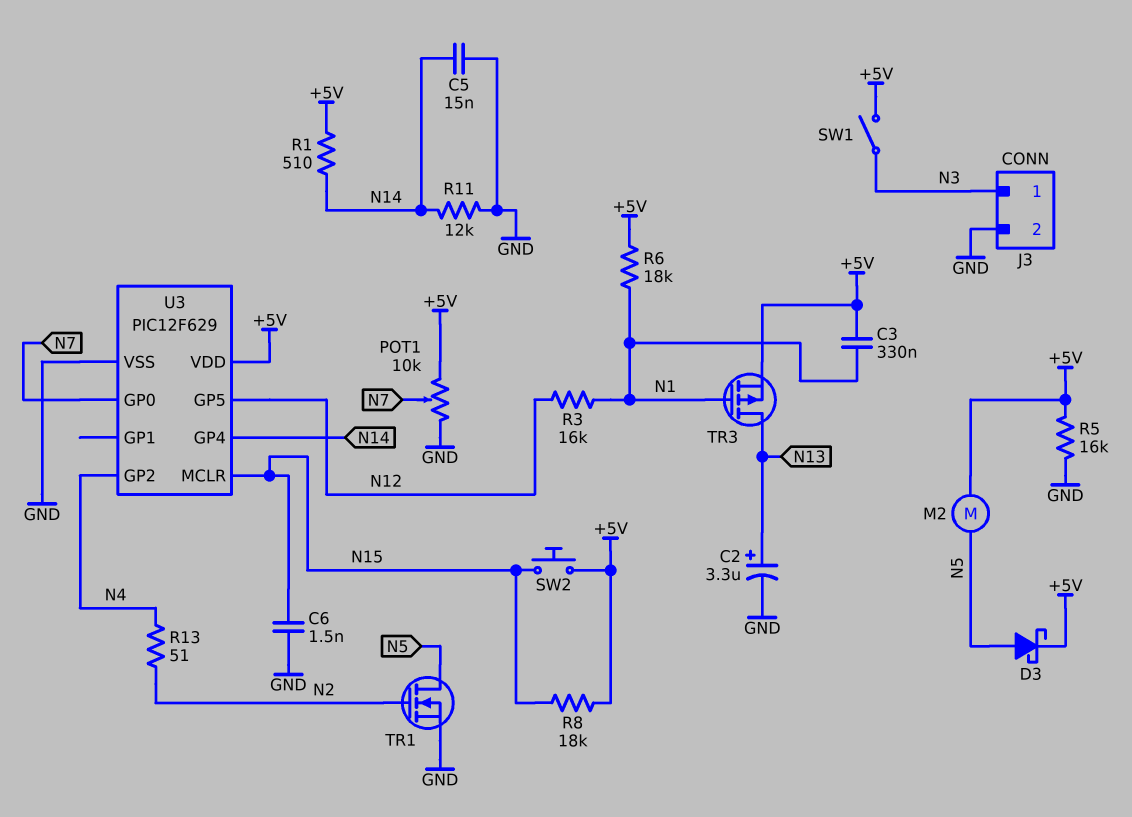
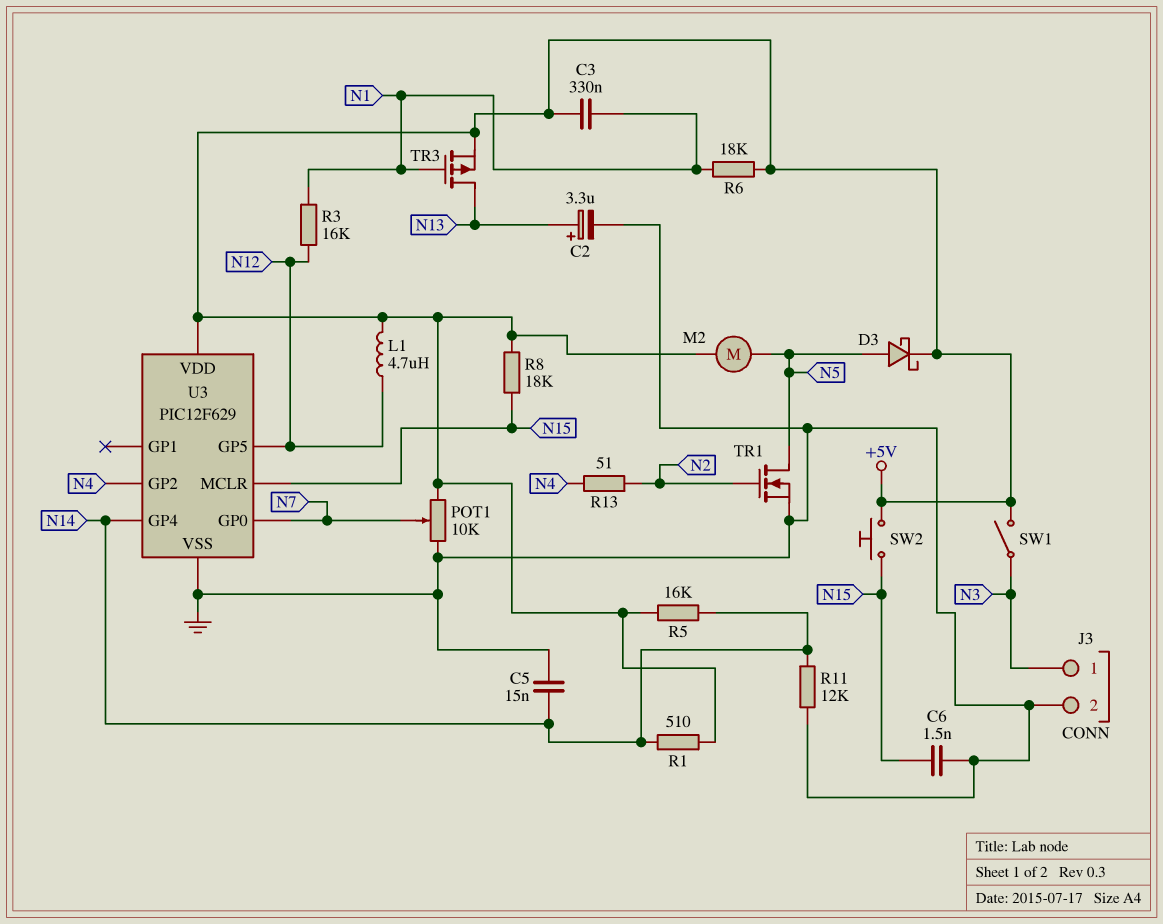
L1: none -> 4.7uH (+5V, N12)
R5: 16k (+5V, GND) -> 16k (+5V, N14)

